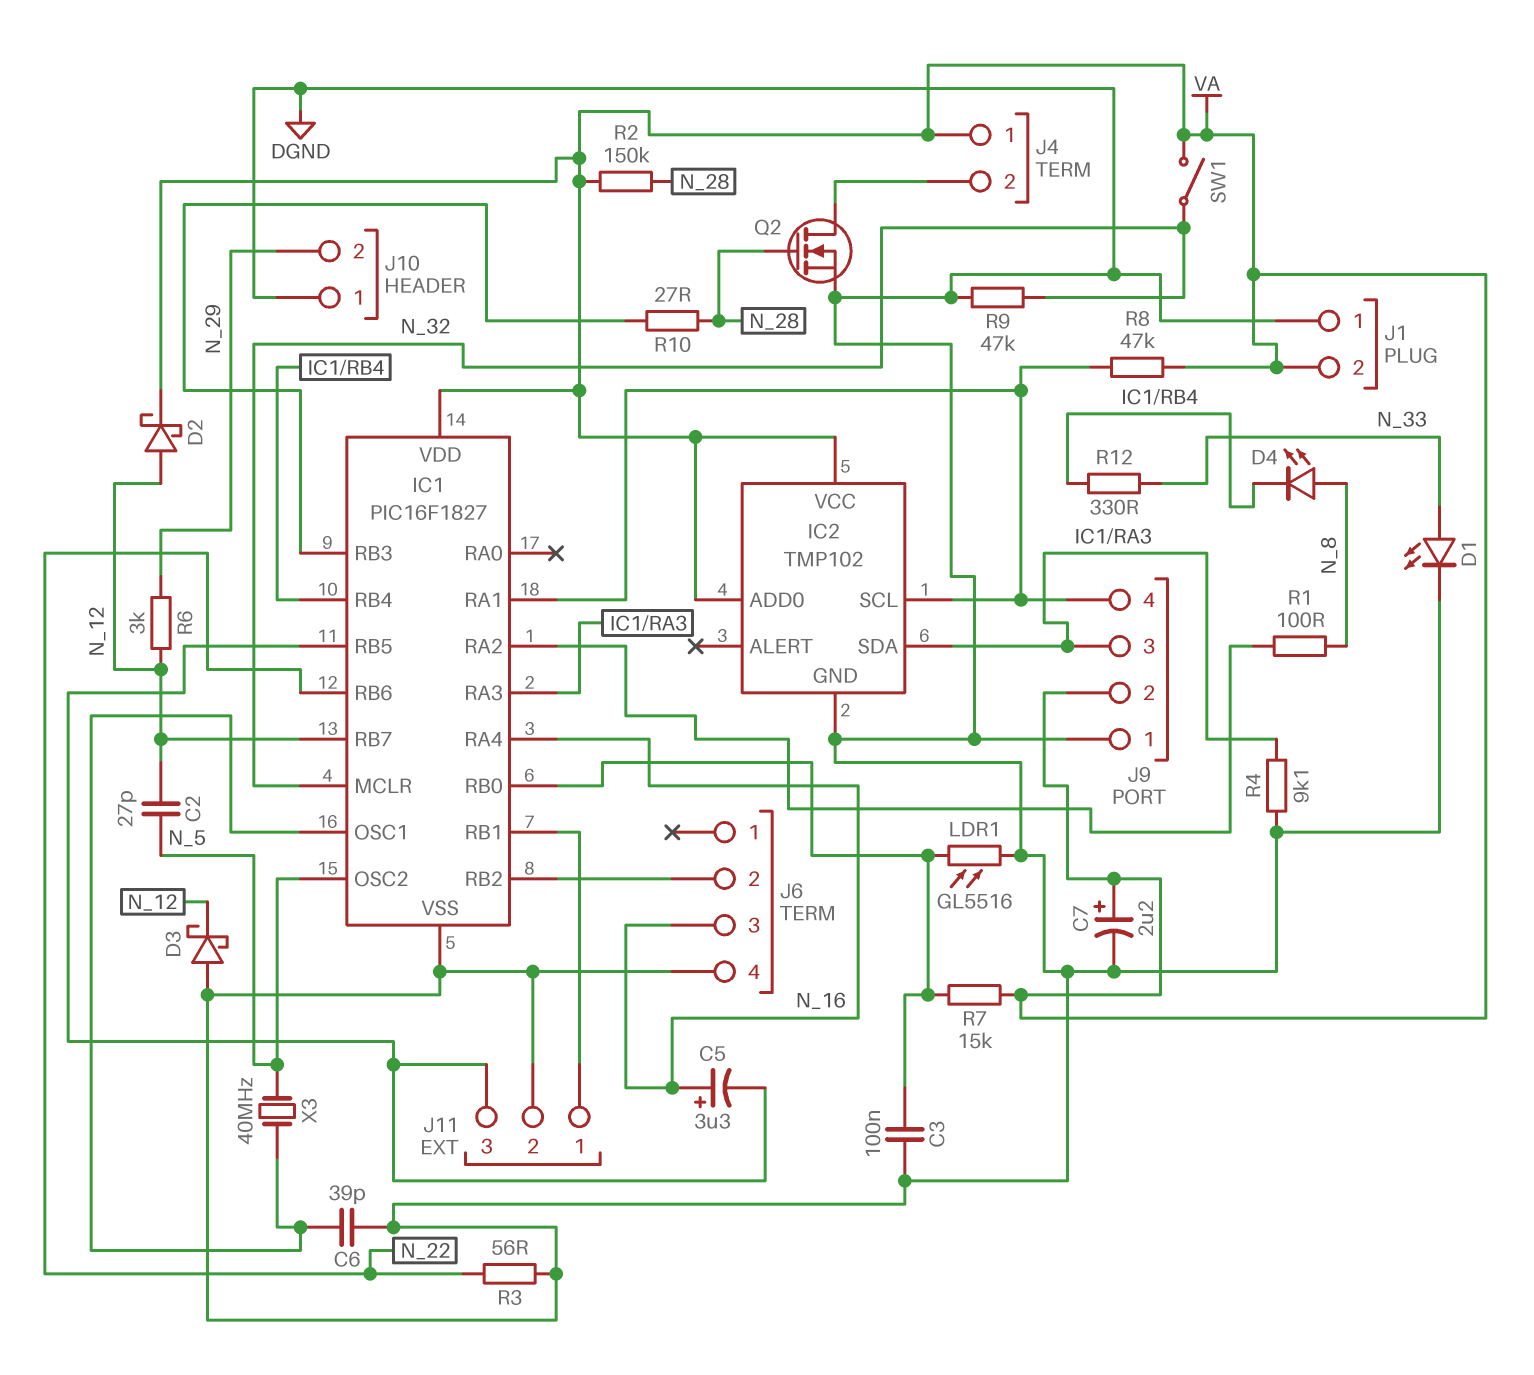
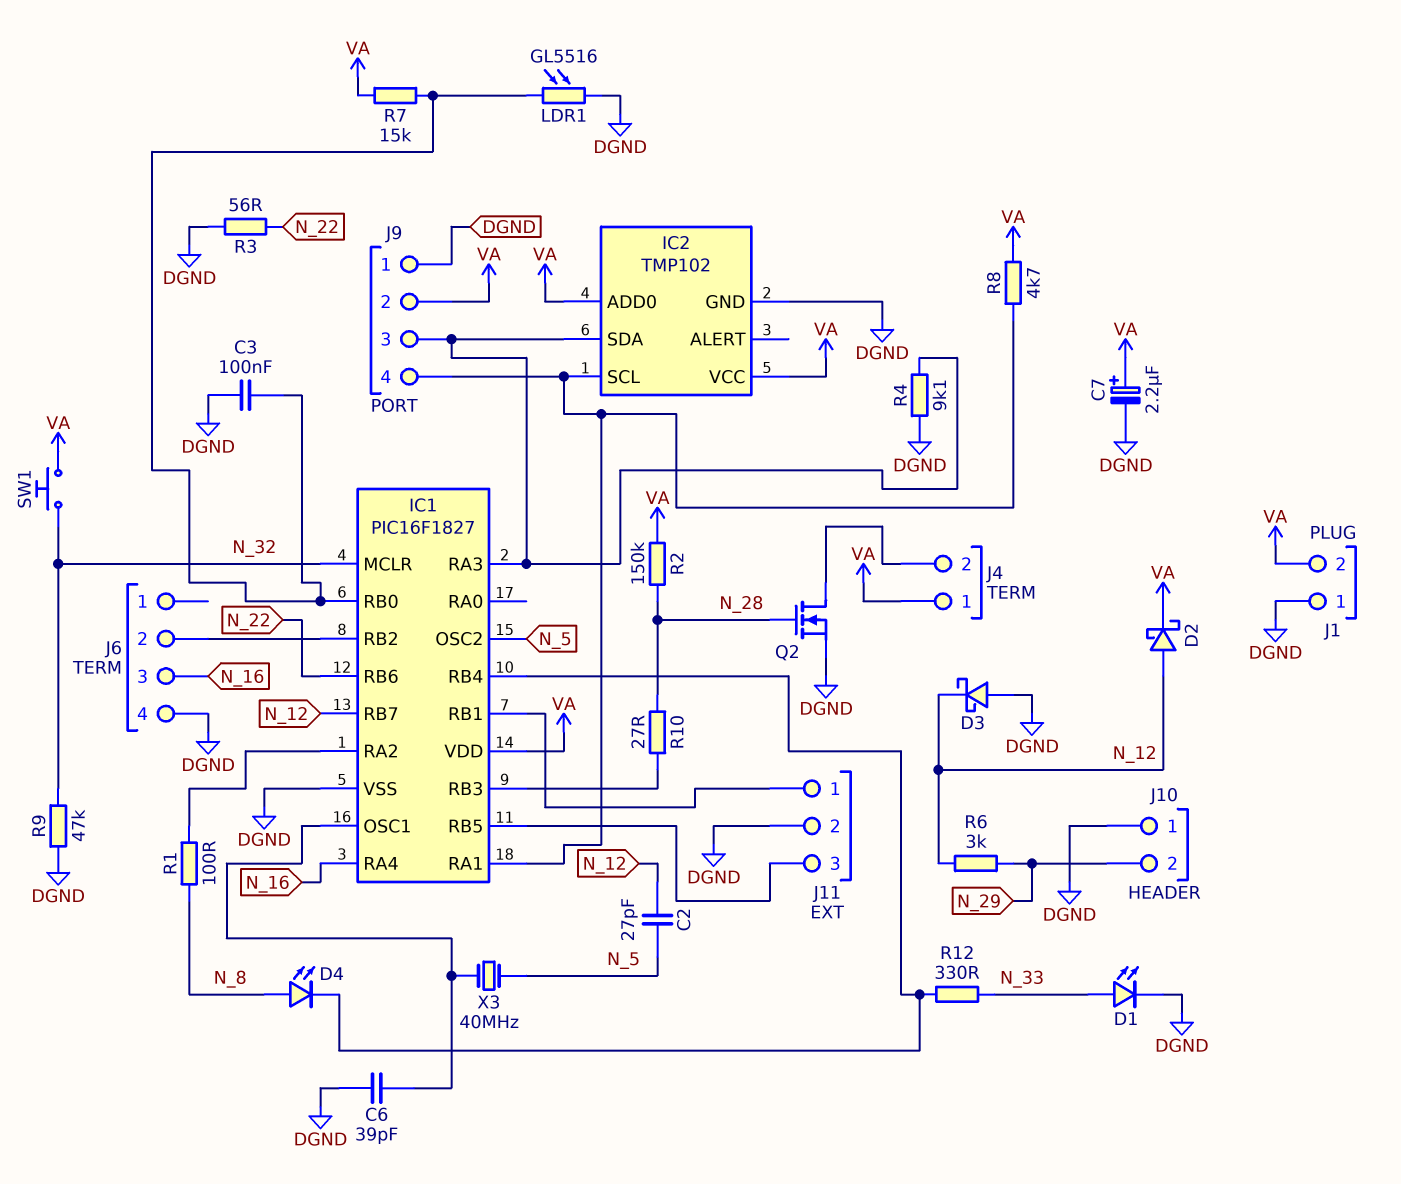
C5: 3.3uF (plus N_16, minus IC1/RB5) -> none
R8: 47k (IC1/RA1, VA) -> 4.7k (IC1/RA1, VA)
SW1: switch (N_32, VA) -> button (N_32, VA)

